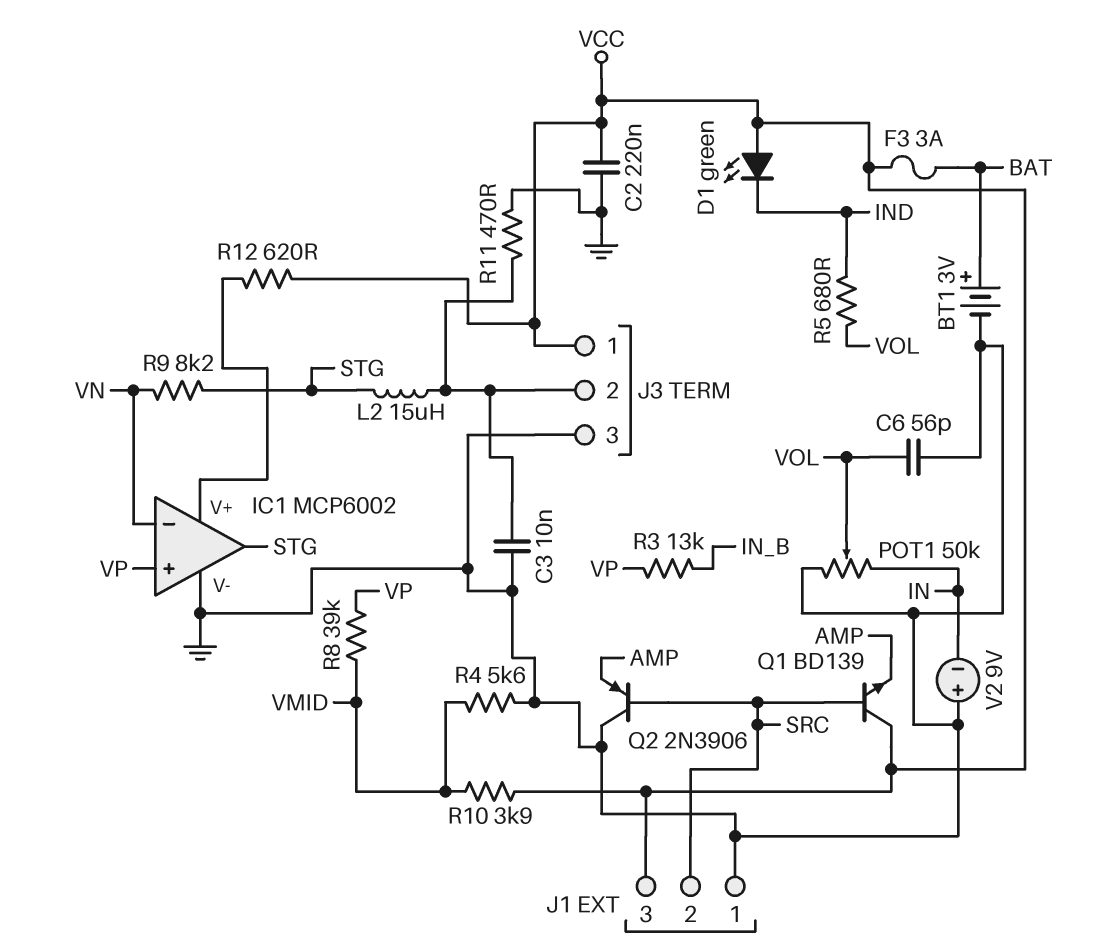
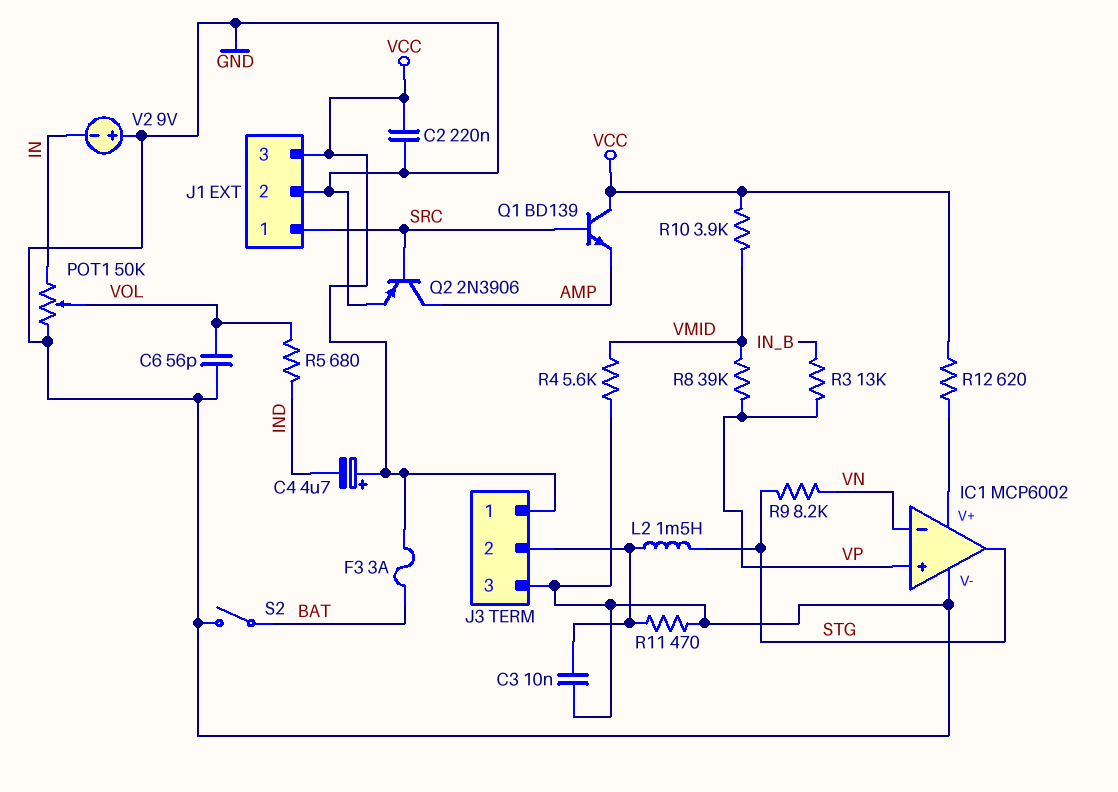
BT1: 3V (plus BAT, minus GND) -> none
C4: none -> 4.7uF (plus VCC, minus IND)
D1: LED green (A VCC, K IND) -> none
J1 pin 1: GND -> SRC
J1 pin 2: SRC -> GND
L2: 15uH (J3/2, STG) -> 1.5mH (J3/2, STG)
Q2: PNP 2N3906 (B SRC, C GND, E AMP) -> PNP 2N3906 (B SRC, C AMP, E GND)
S2: none -> switch (BAT, GND)

